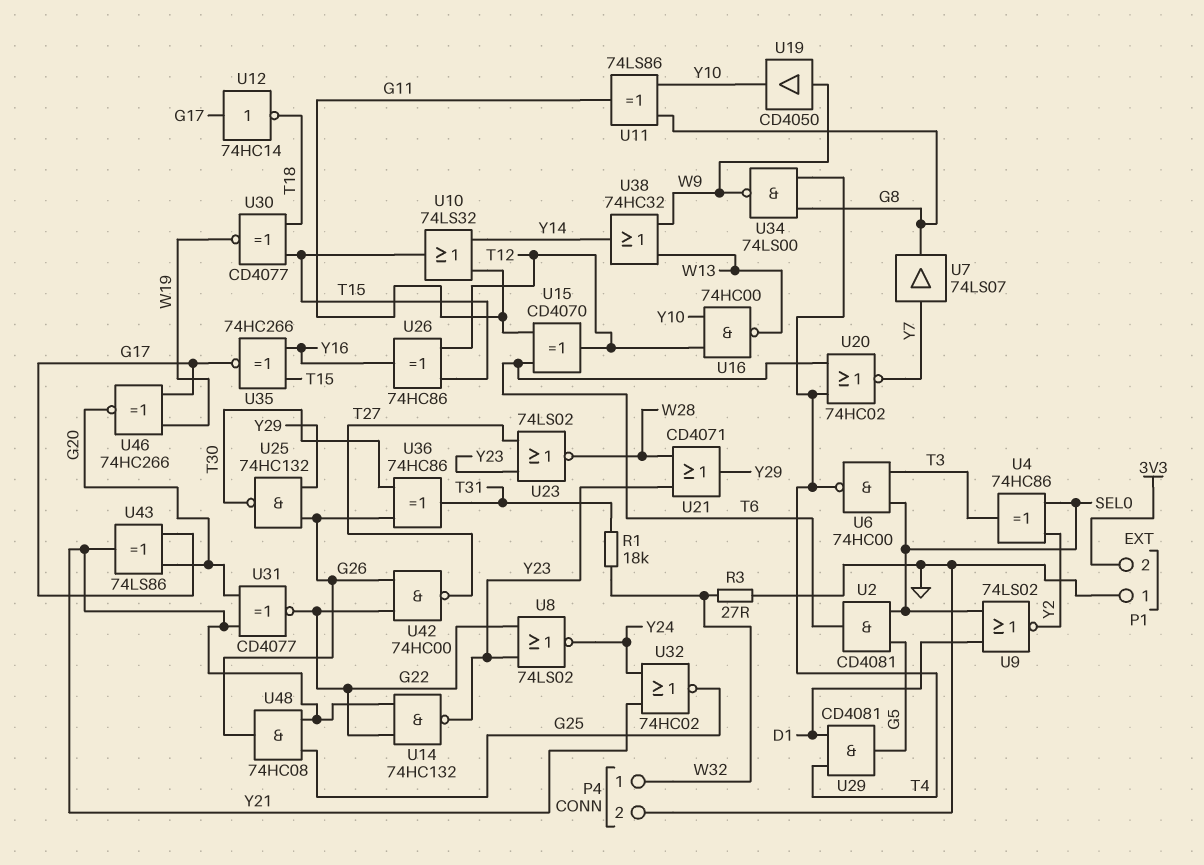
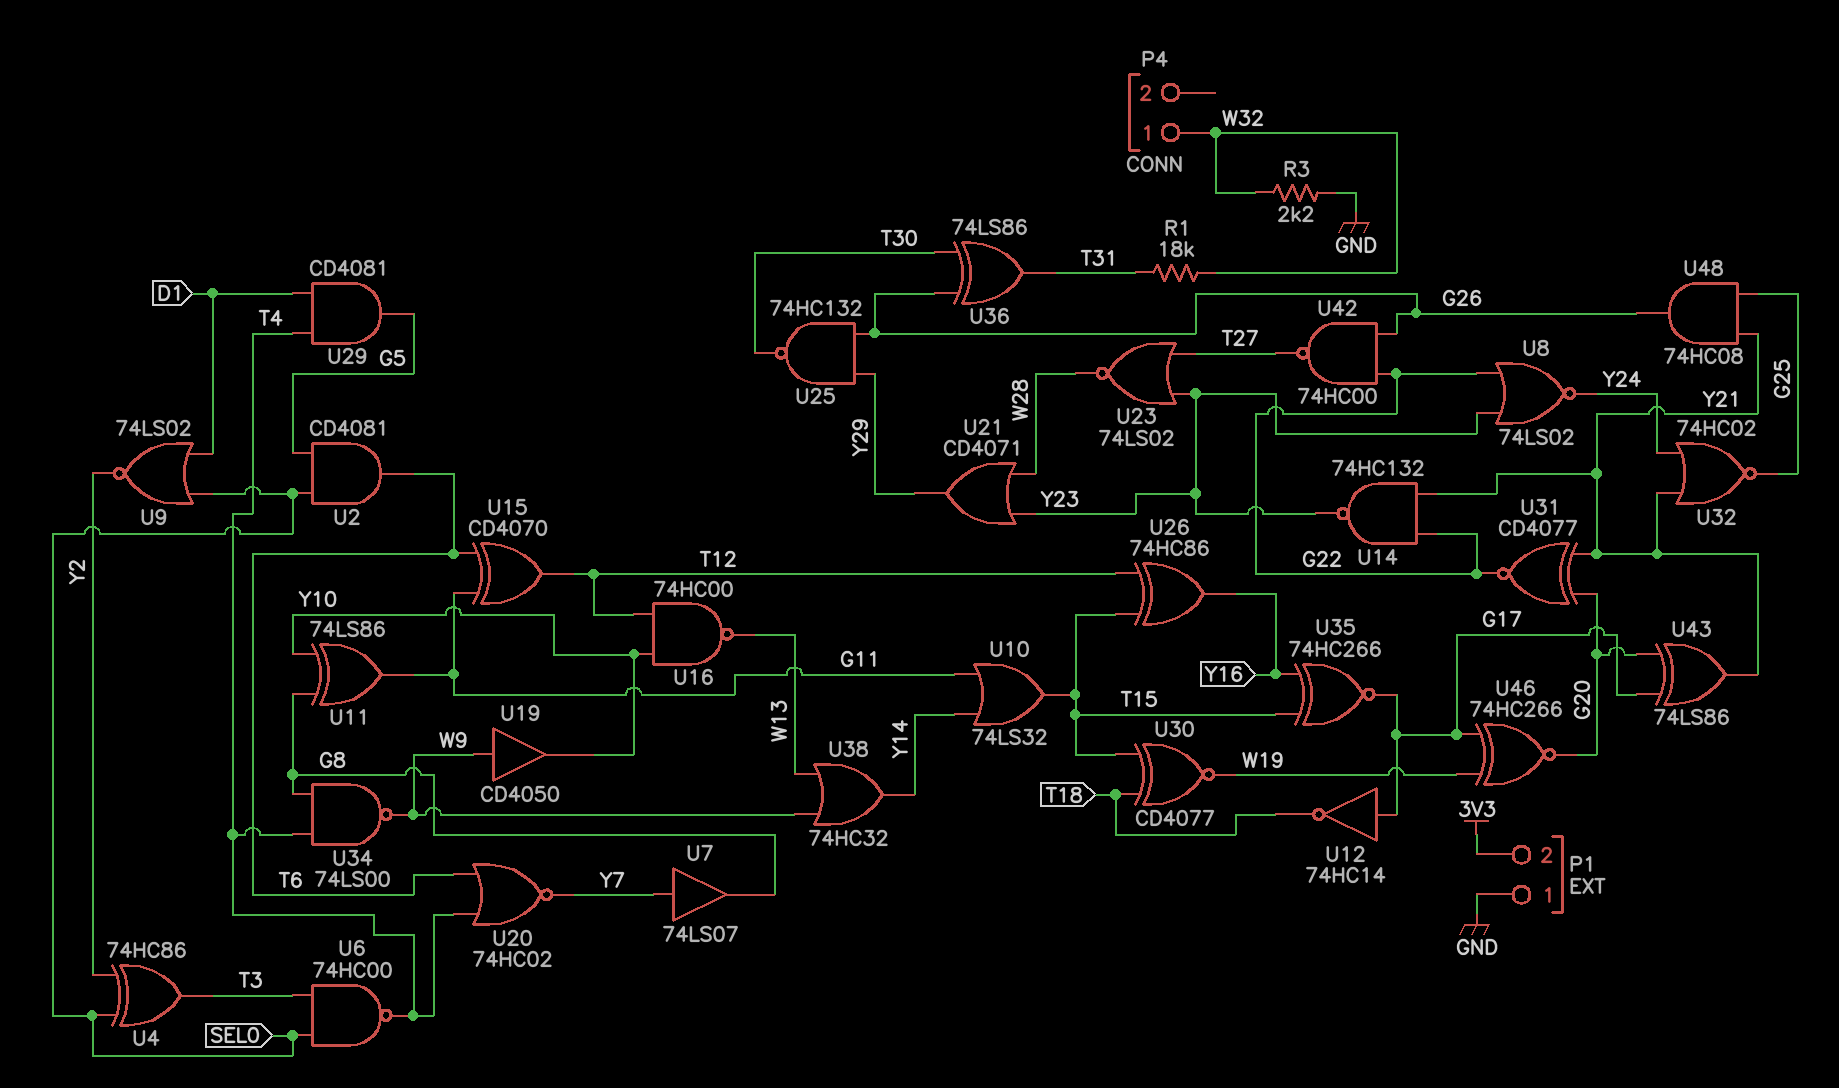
P4 pin 2: GND -> none
R3: 27 (GND, W32) -> 2.2k (GND, W32)
U36: XOR 74HC86 (in G26, in T30, out T31) -> XOR 74LS86 (in G26, in T30, out T31)

